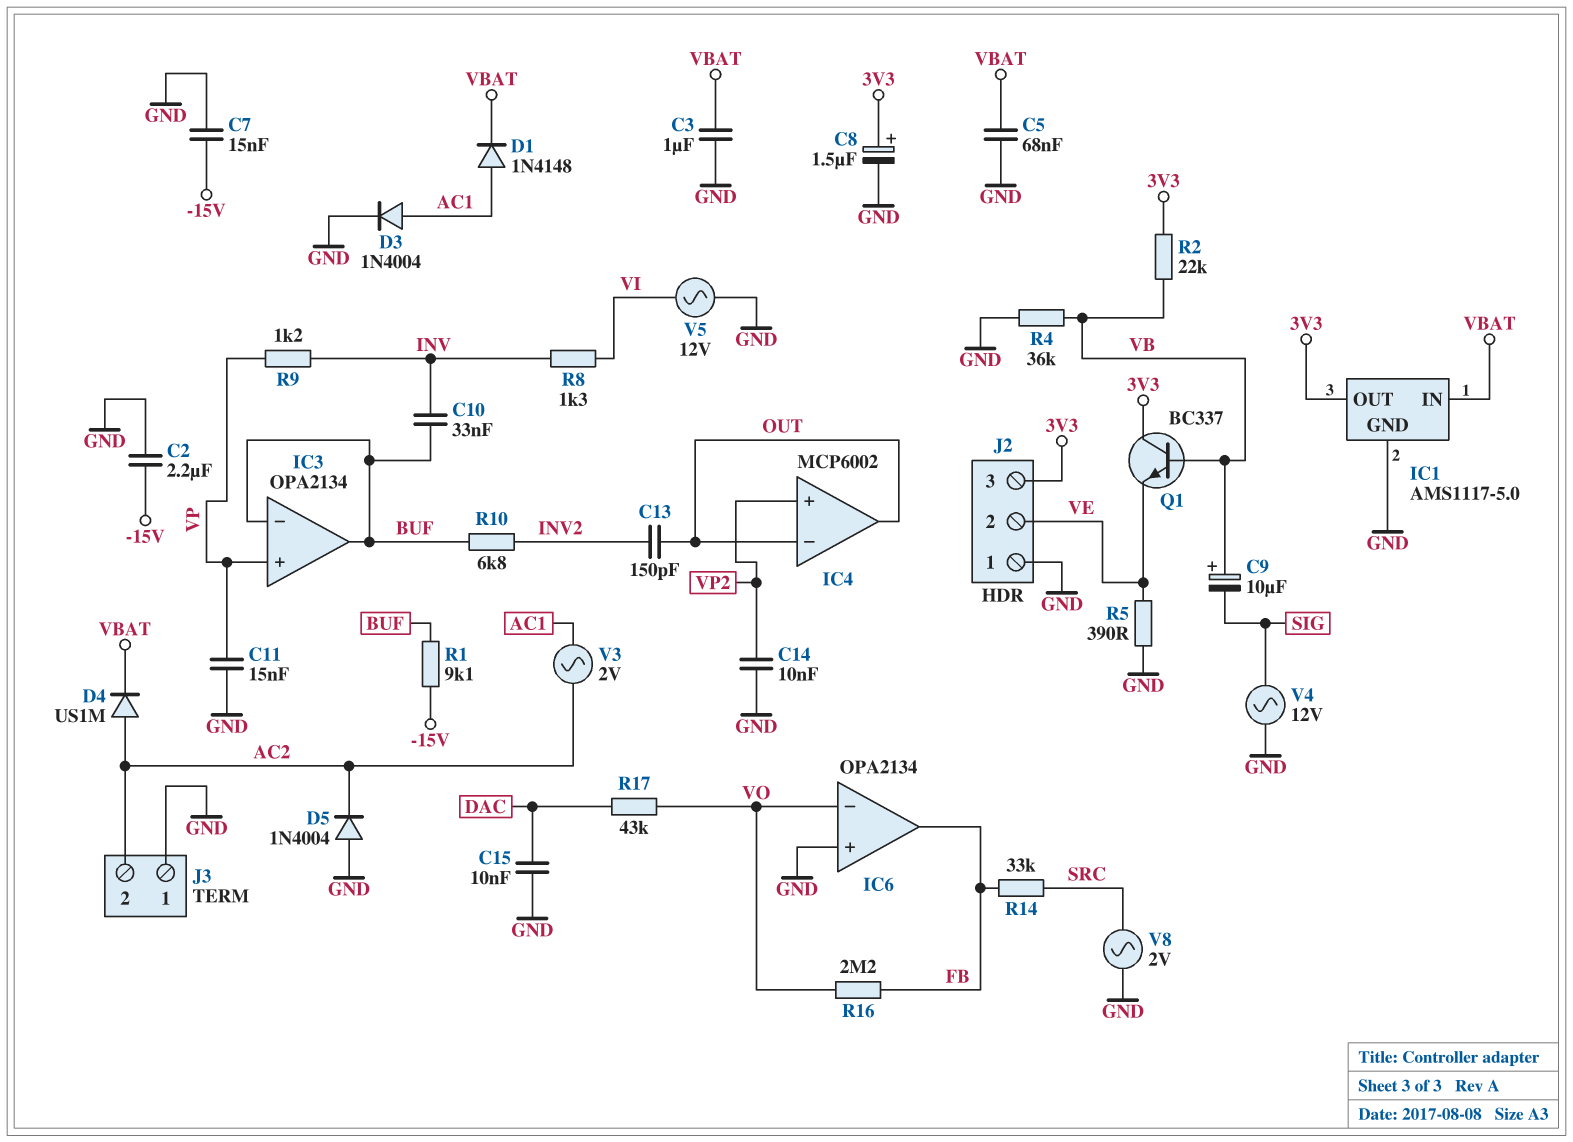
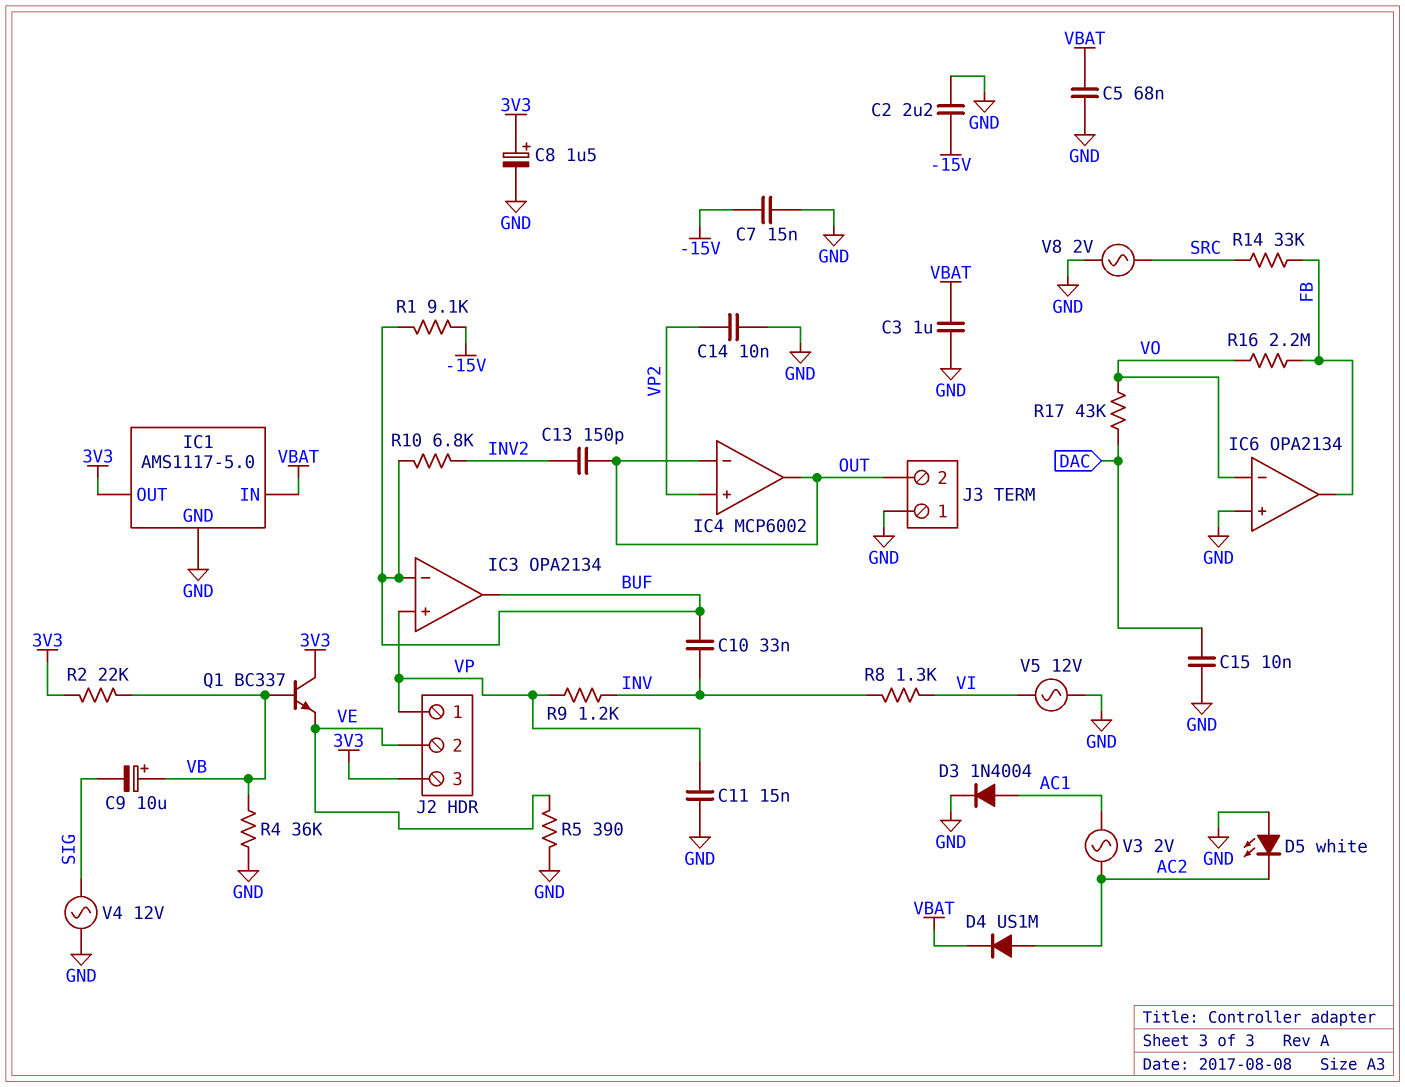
D1: diode 1N4148 (A AC1, K VBAT) -> none
D5: diode 1N4004 (A GND, K AC2) -> LED white (A GND, K AC2)
J2 pin 1: GND -> VP
J3 pin 2: AC2 -> OUT

